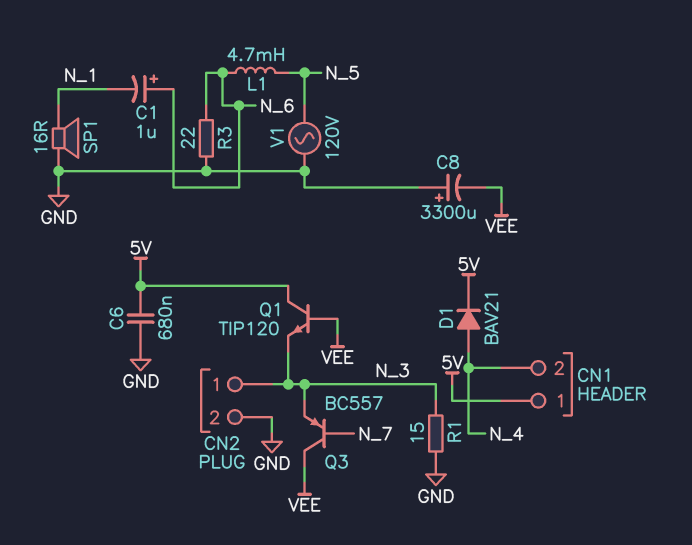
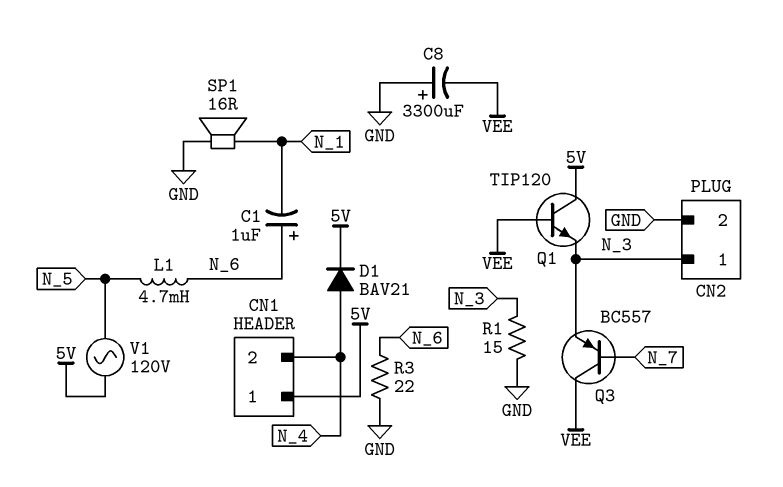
C6: 680nF (5V, GND) -> none
V1: AC 120V (GND, N_5) -> AC 120V (5V, N_5)

